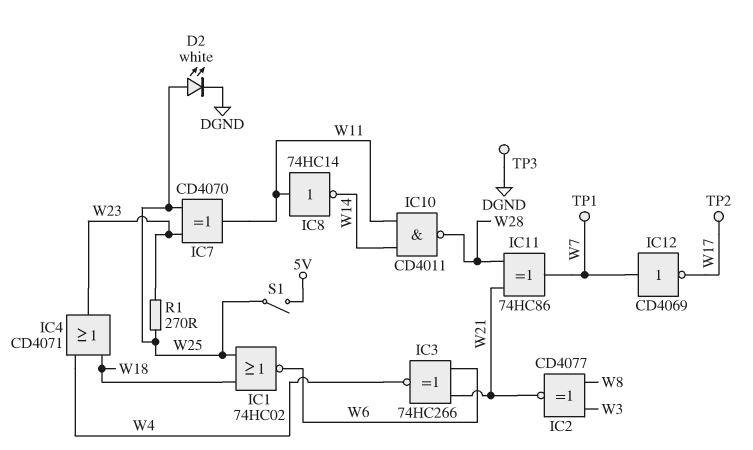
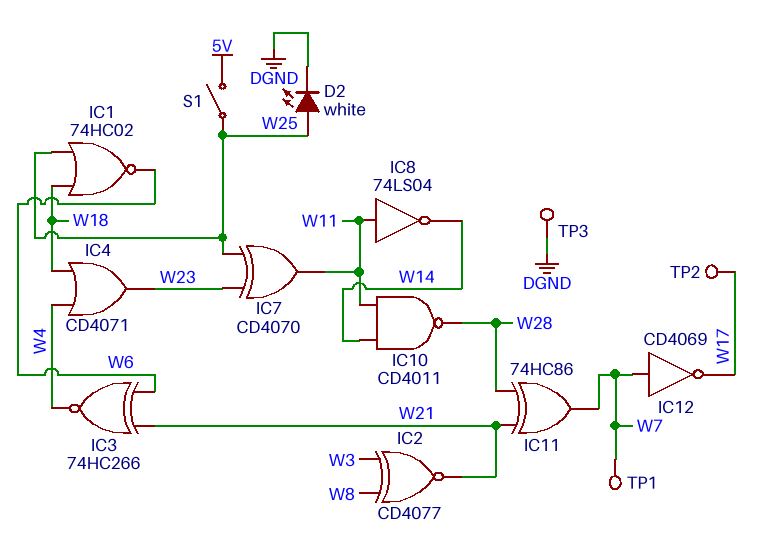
IC8: NOT 74HC14 (in W11, out W14) -> NOT 74LS04 (in W11, out W14)
R1: 270 (W23, W25) -> none

